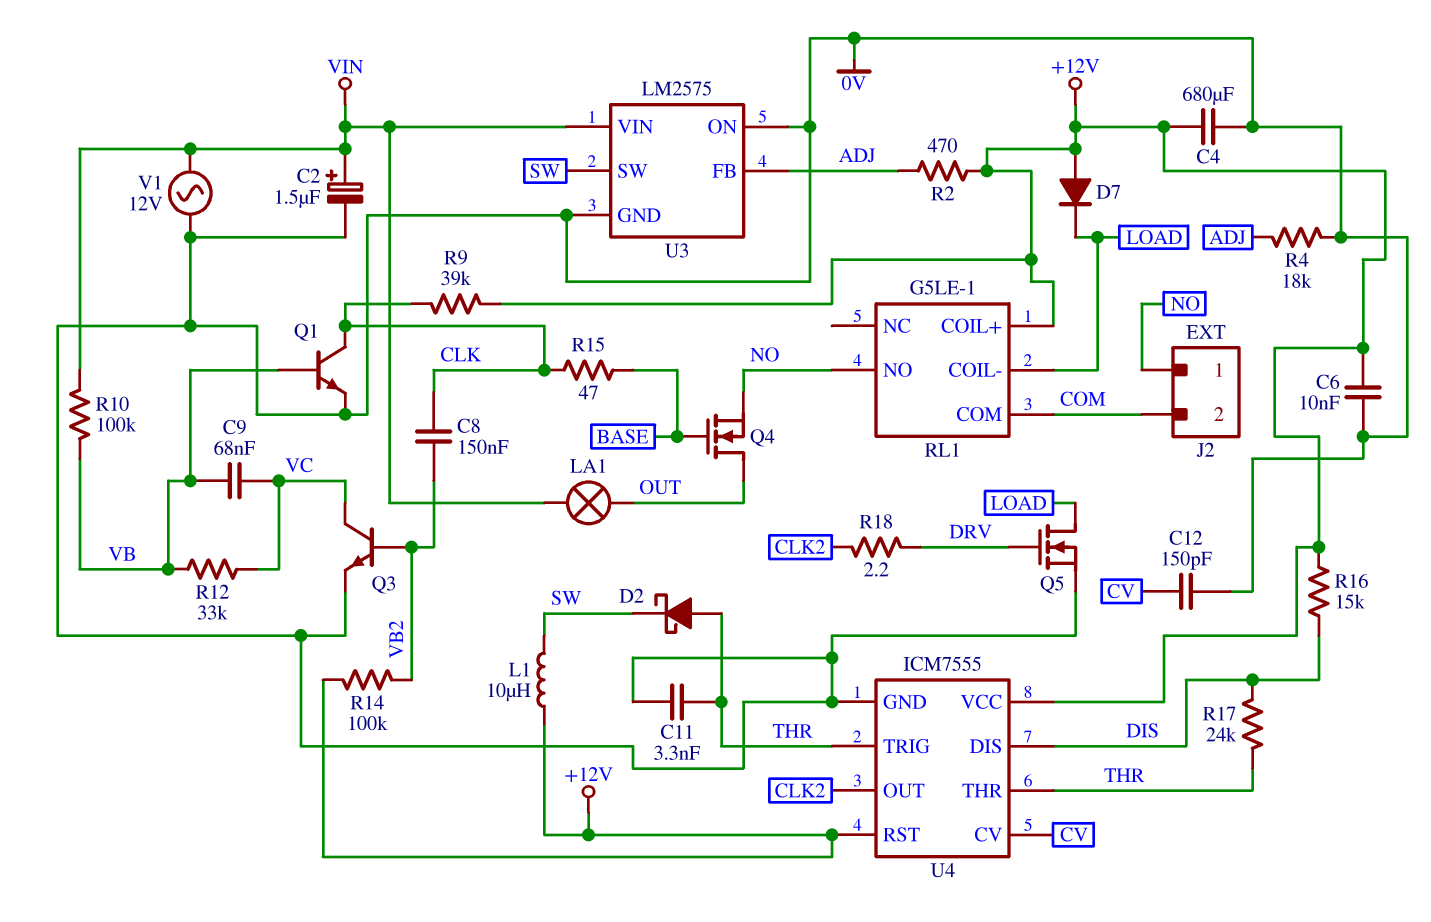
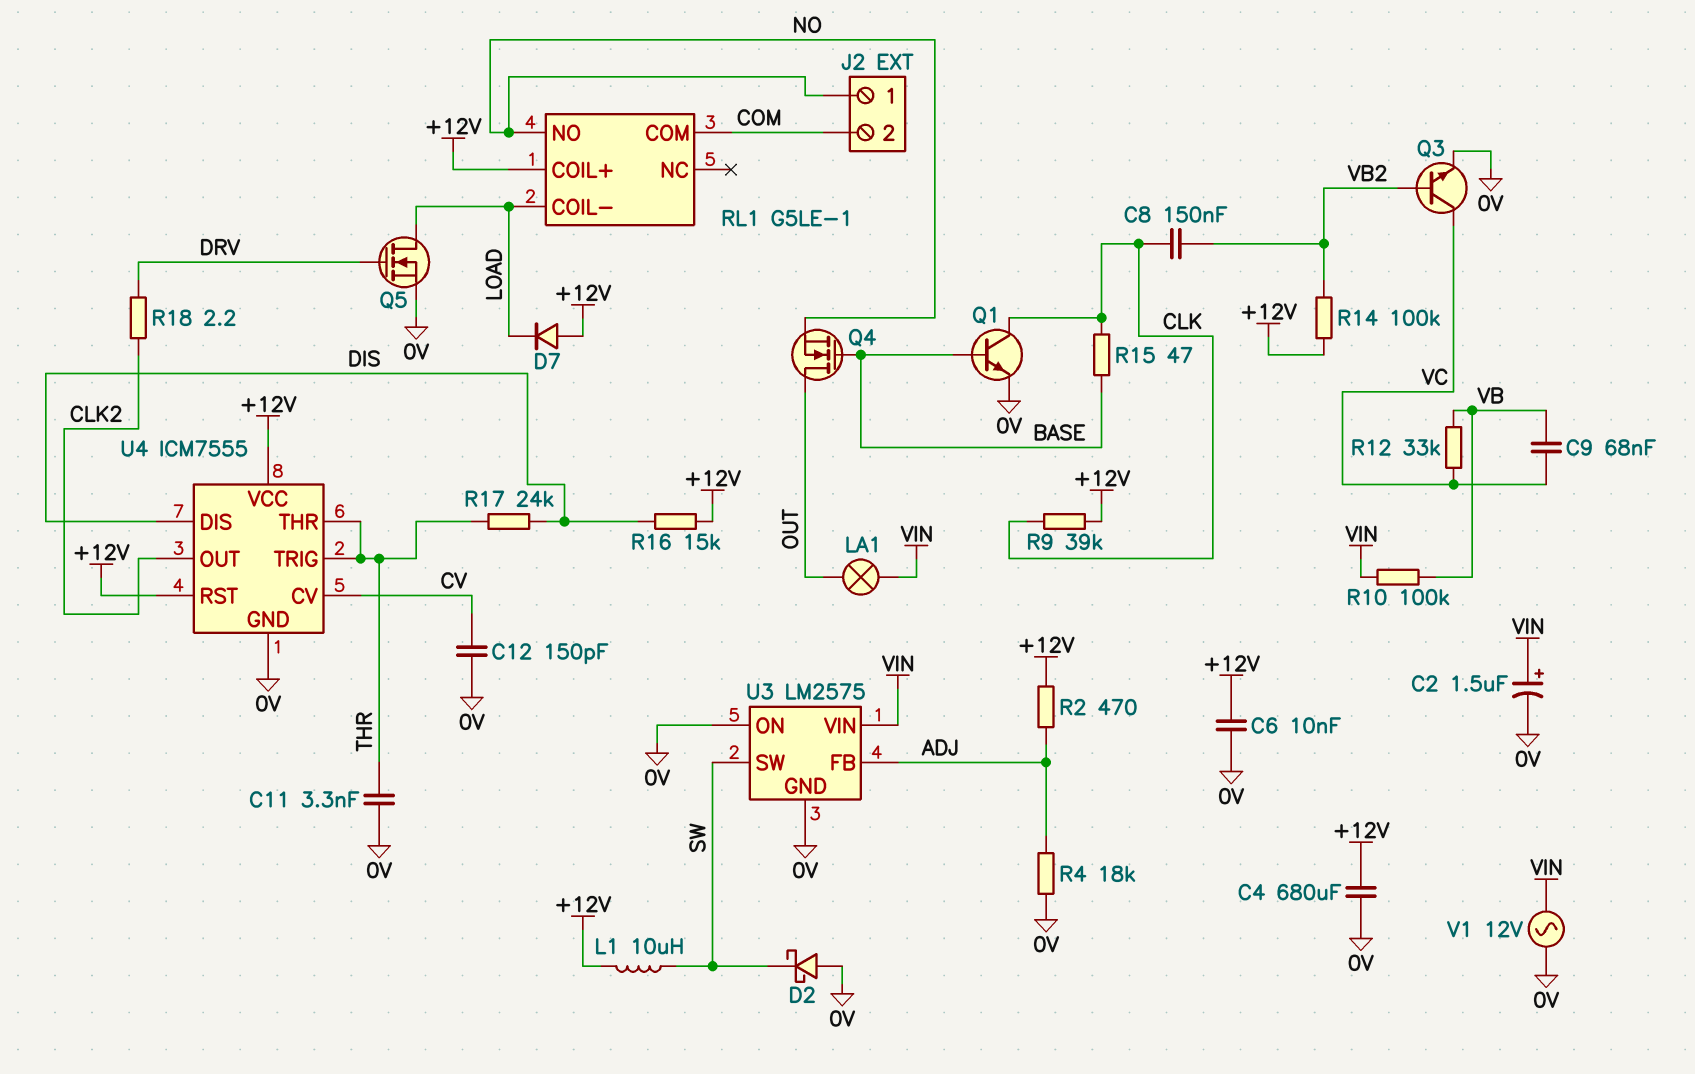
D2: schottky (A THR, K SW) -> schottky (A 0V, K SW)
Q1: NPN (B VB, C CLK, E 0V) -> NPN (B BASE, C CLK, E 0V)

